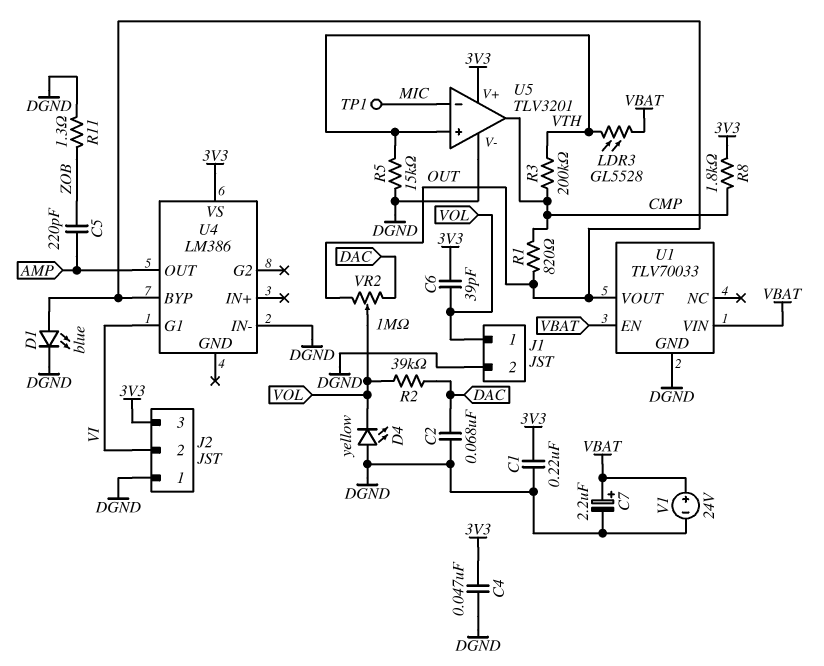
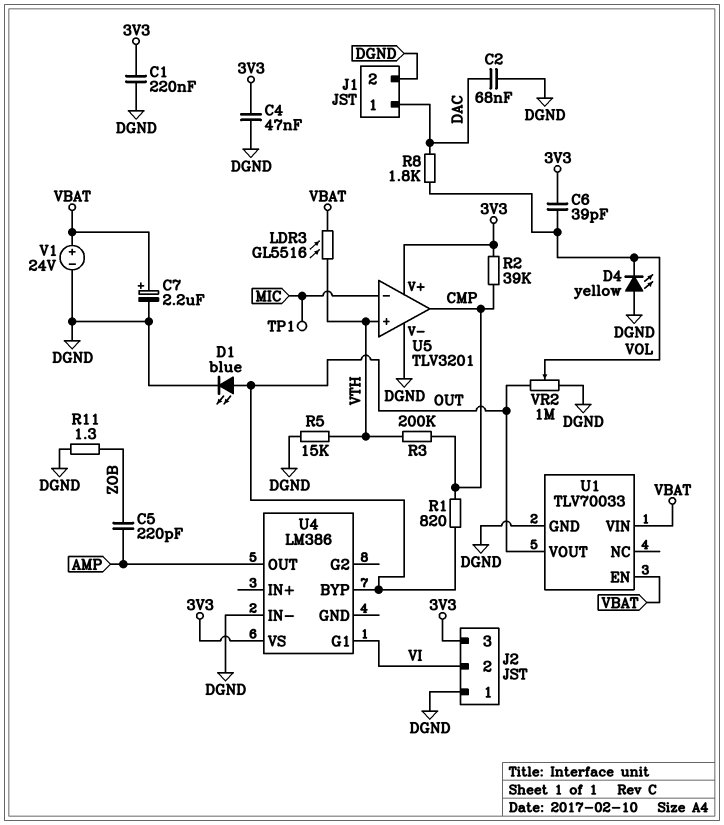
J1 pin 1: VOL -> DAC
LDR3: GL5528 (VBAT, VTH) -> GL5516 (VBAT, VTH)
R2: 39k (DAC, VOL) -> 39k (3V3, CMP)
R8: 1.8k (3V3, CMP) -> 1.8k (DAC, VOL)
VR2: 1M (DAC, OUT, wiper VOL) -> 1M (DGND, OUT, wiper VOL)

